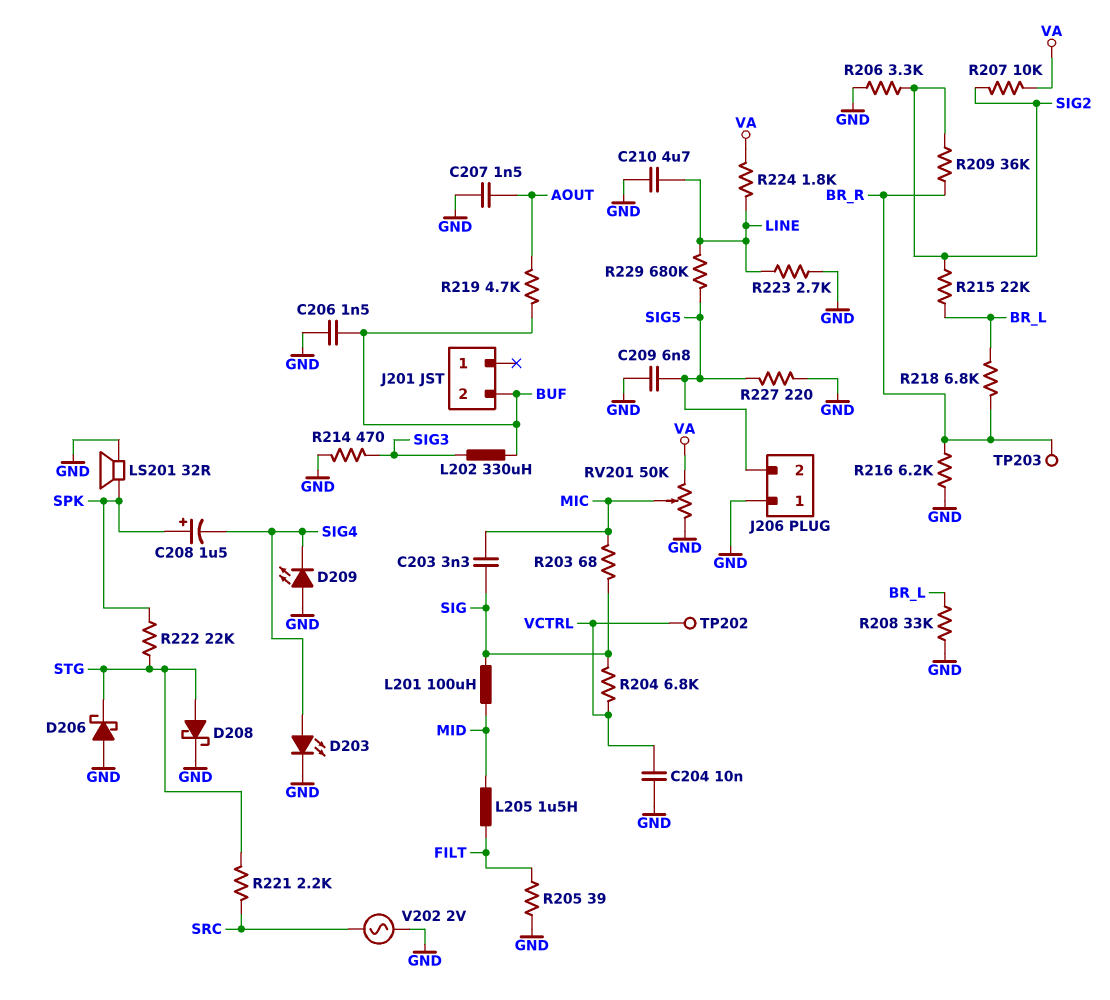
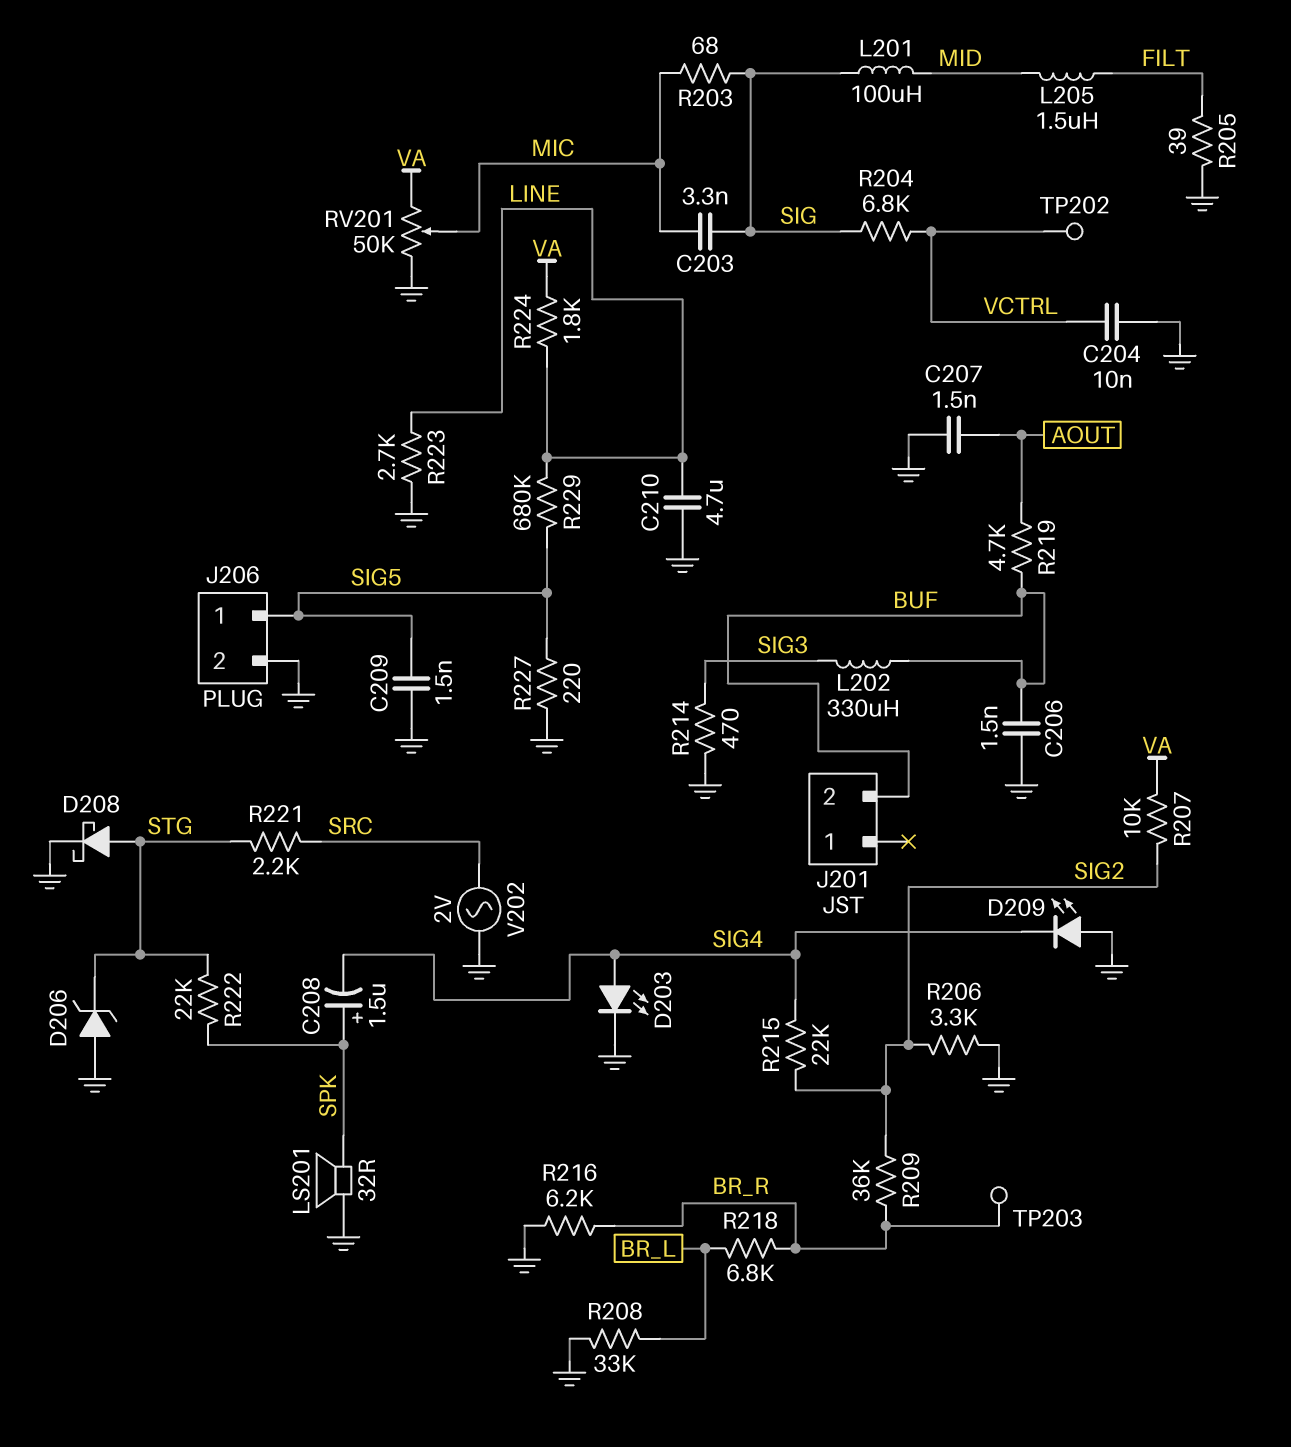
C209: 6.8nF (GND, SIG5) -> 1.5nF (GND, SIG5)
D206: schottky (A GND, K STG) -> zener (A GND, K STG)
J206 pin 1: GND -> SIG5
J206 pin 2: SIG5 -> GND
R215: 22k (BR_L, SIG2) -> 22k (SIG2, SIG4)

